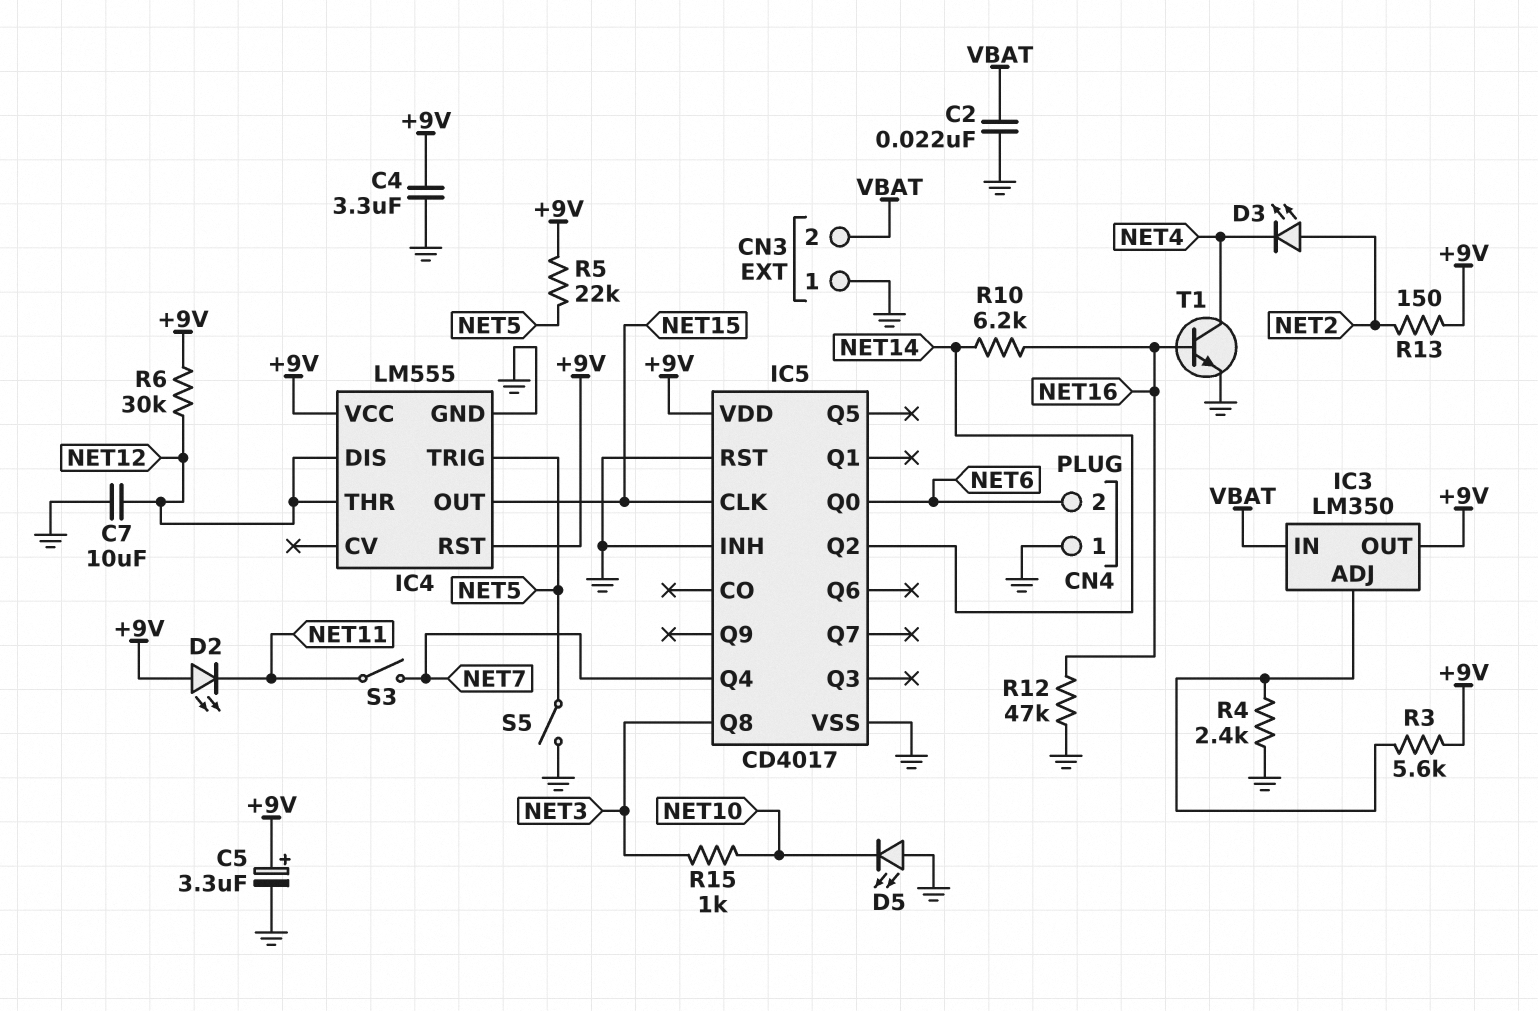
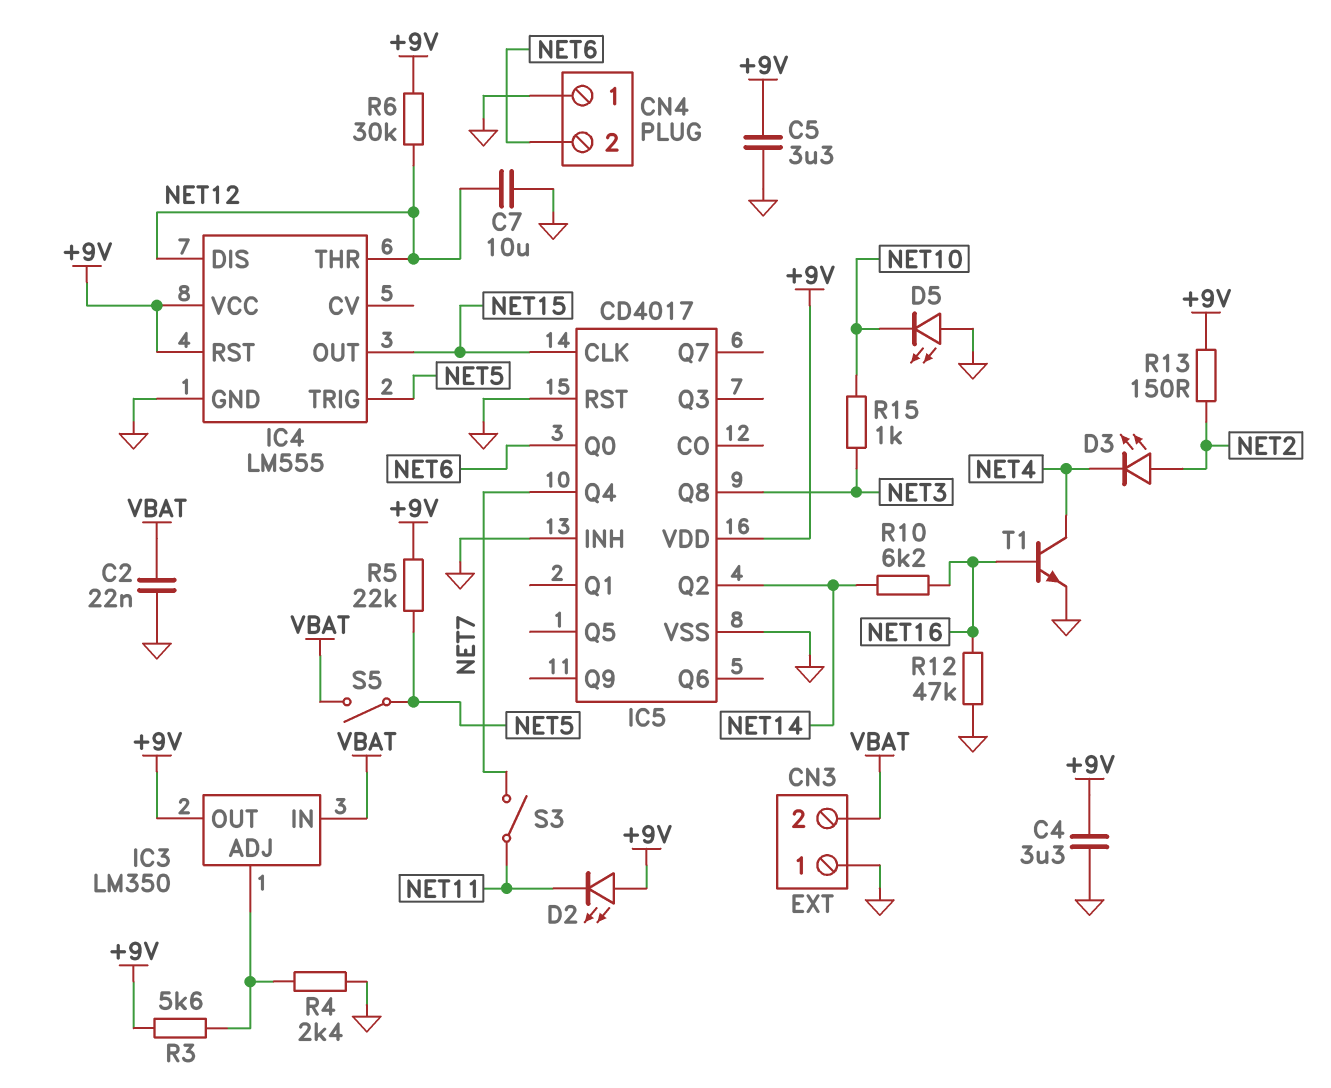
C5: 3.3uF (plus +9V, minus GND) -> 3.3uF (+9V, GND)
S5: switch (GND, NET5) -> switch (NET5, VBAT)

